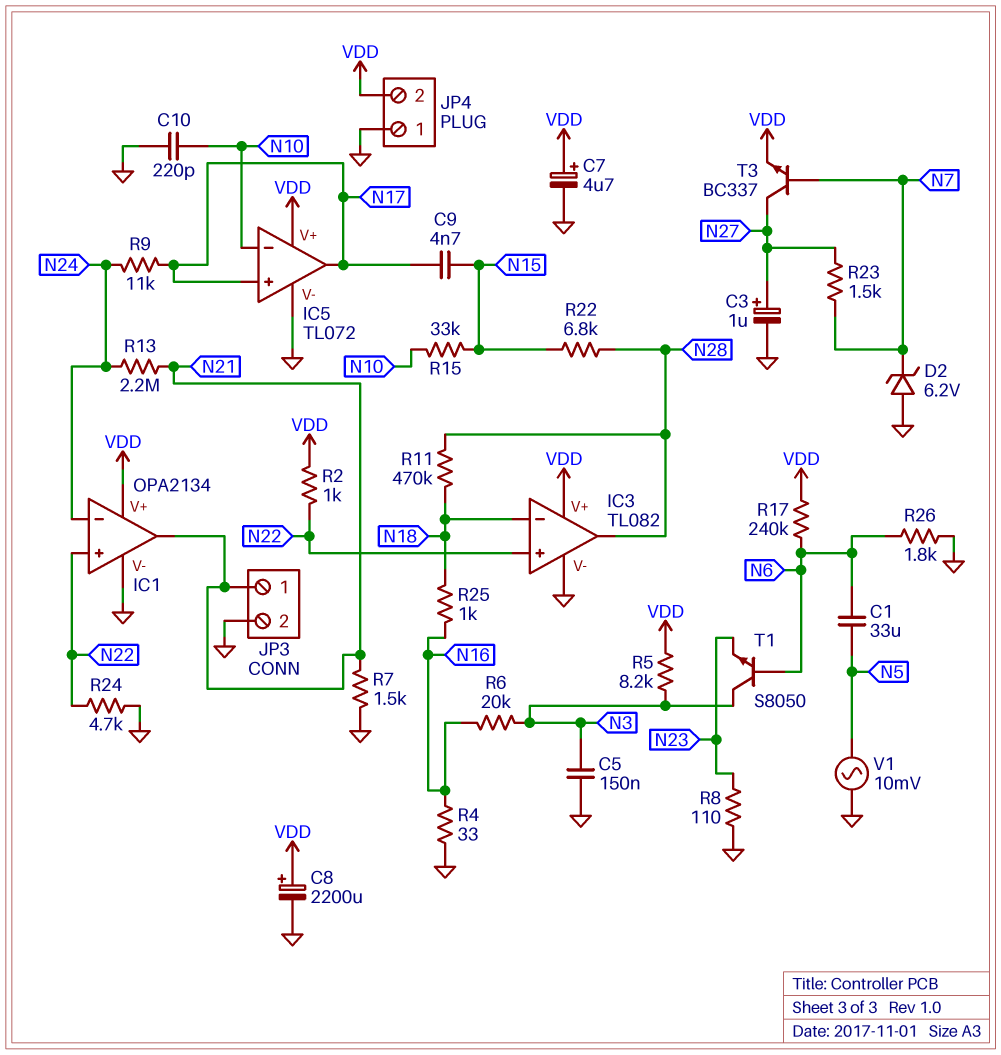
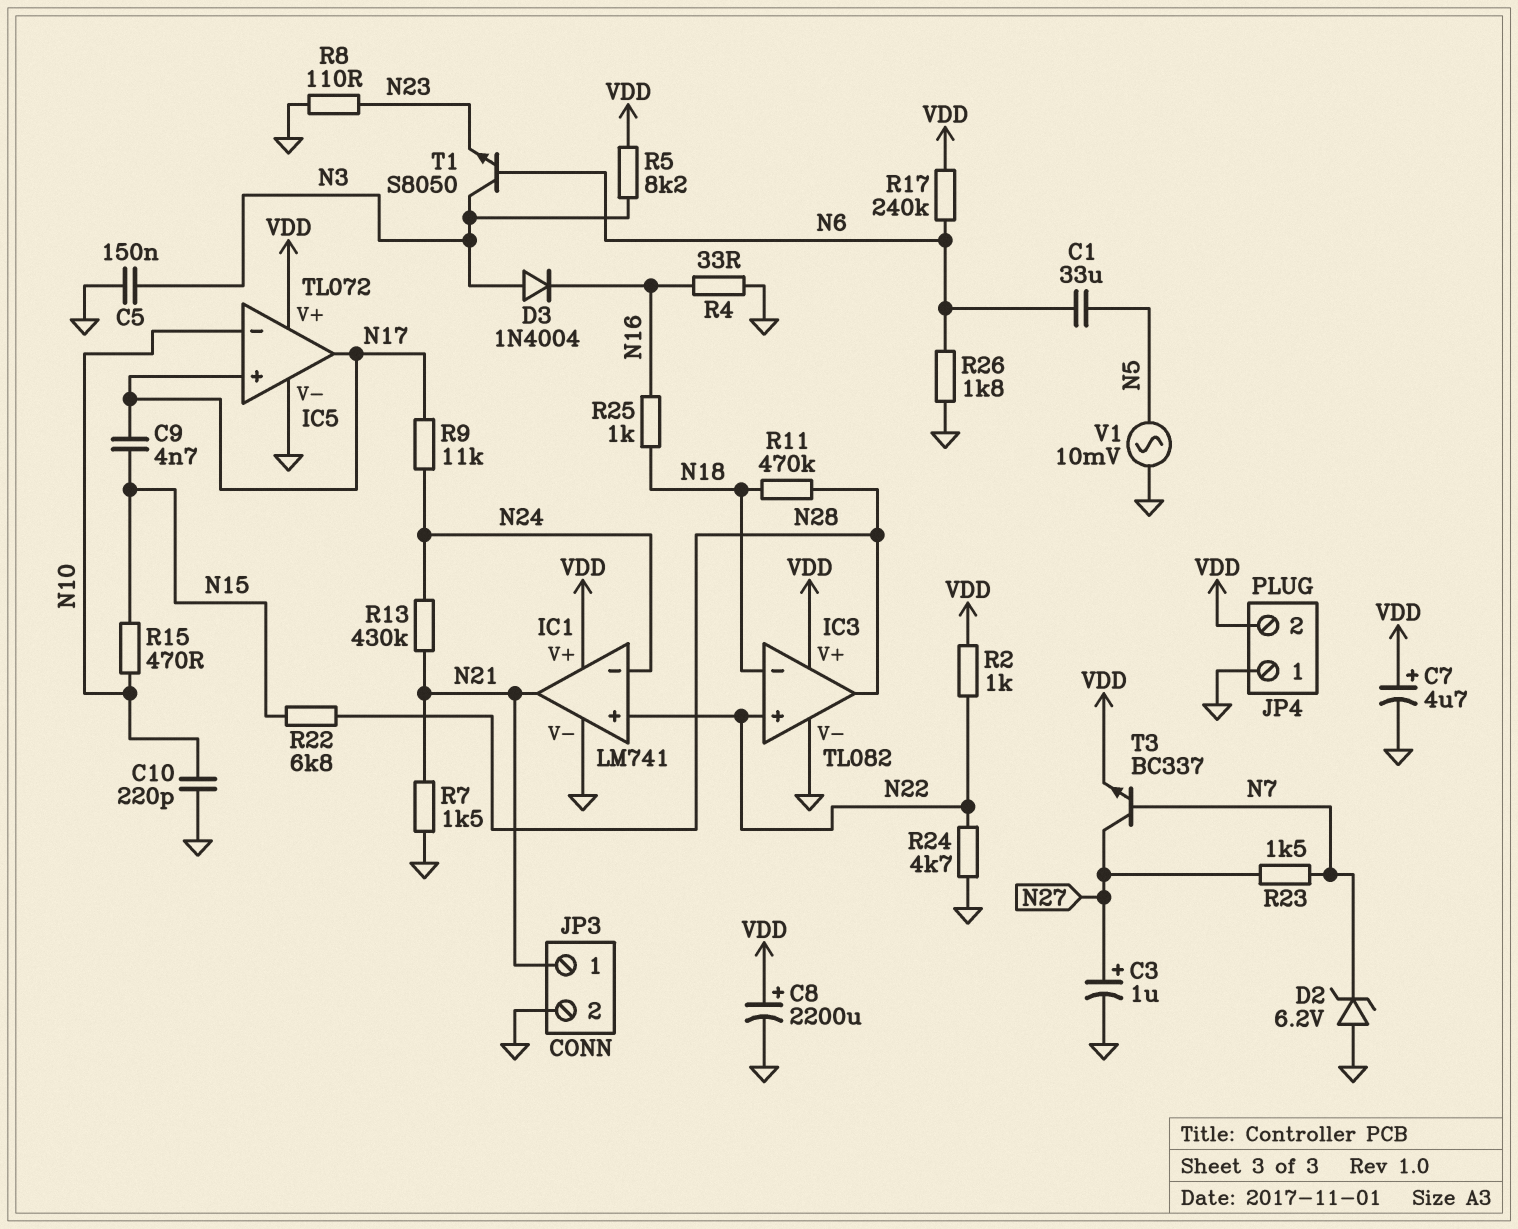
D3: none -> diode 1N4004 (A N3, K N16)
IC1: OPA2134 -> LM741
R6: 20k (N3, N16) -> none
R13: 2.2M (N21, N24) -> 430k (N21, N24)
R15: 33k (N10, N15) -> 470 (N10, N15)

